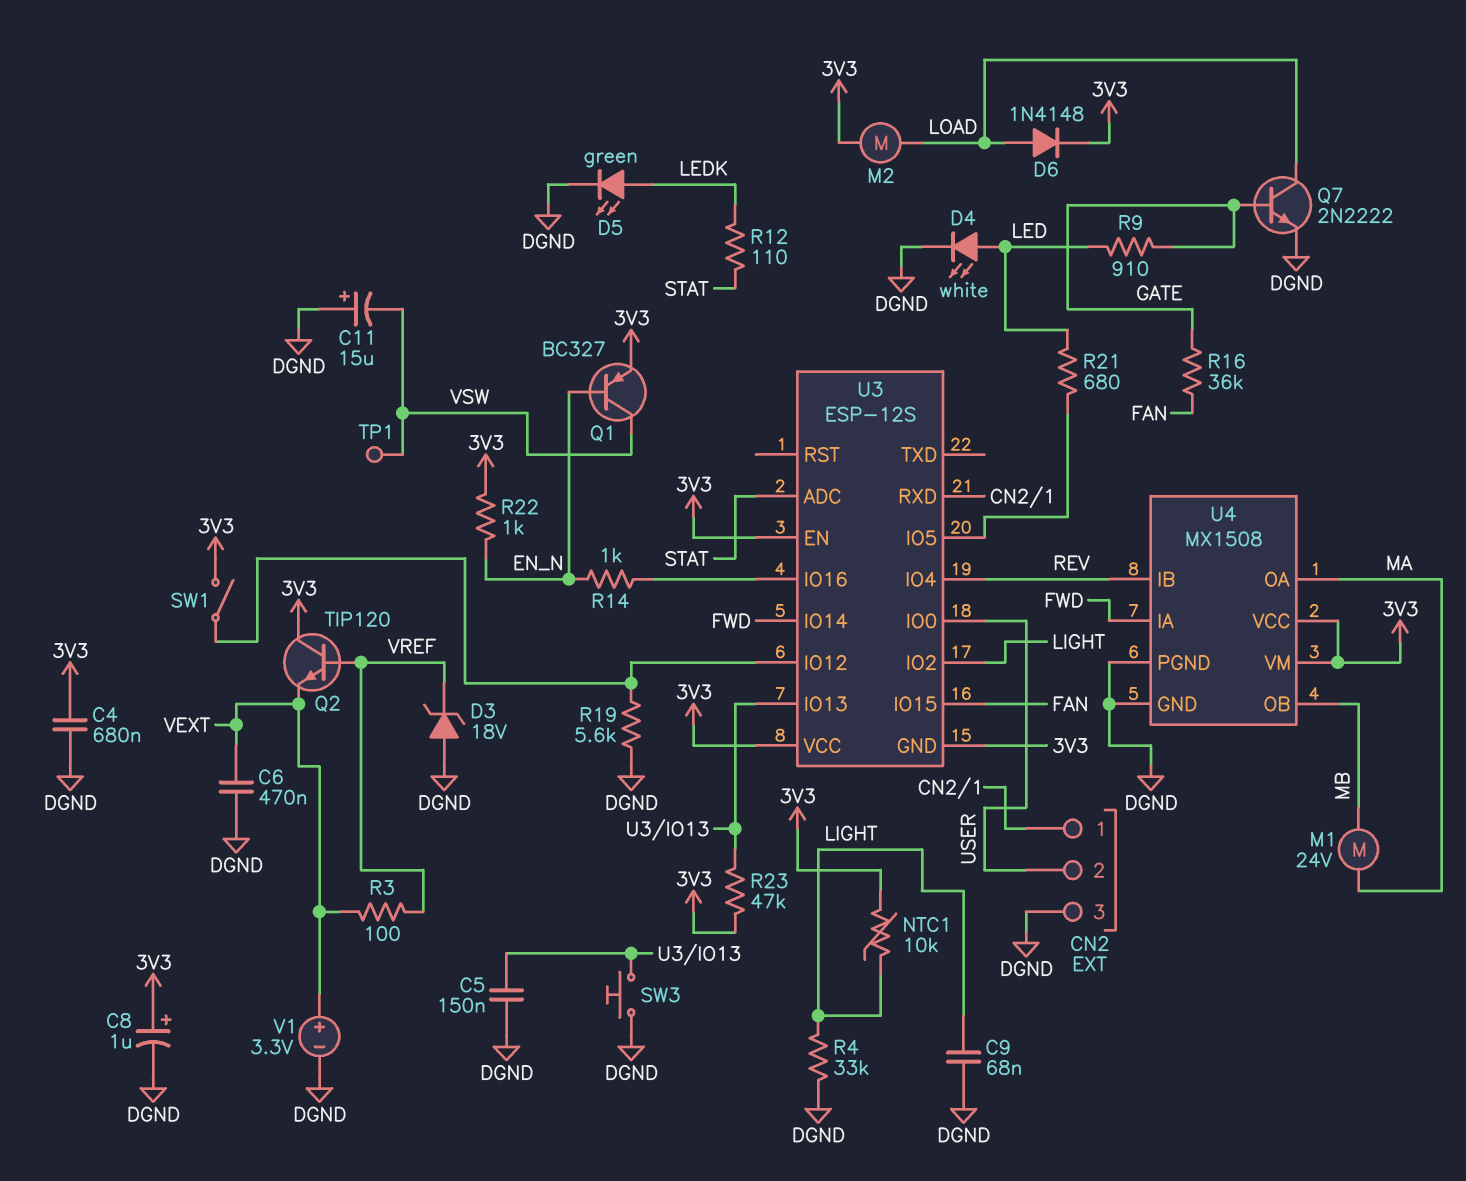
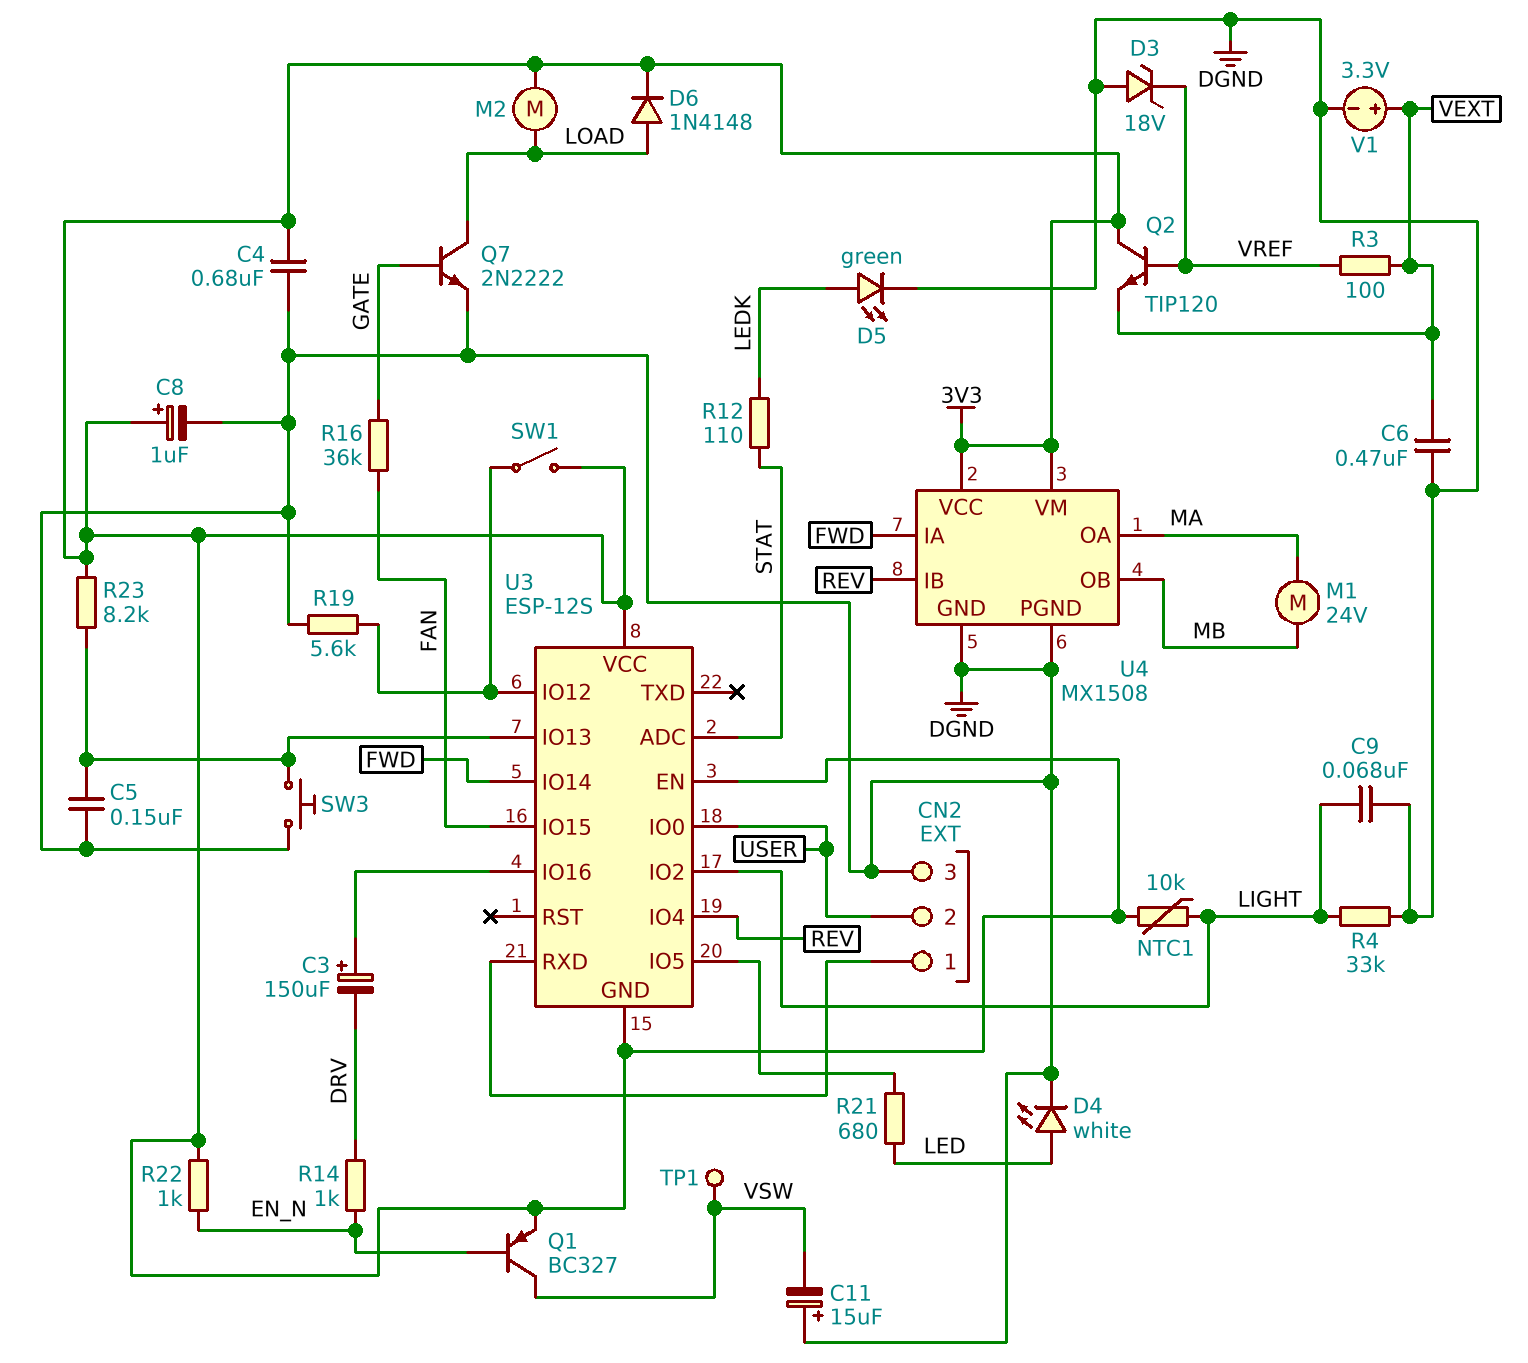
C3: none -> 150uF (plus U3/IO16, minus DRV)
R9: 910 (GATE, LED) -> none
R14: 1k (EN_N, U3/IO16) -> 1k (DRV, EN_N)
R23: 47k (3V3, U3/IO13) -> 8.2k (3V3, U3/IO13)

